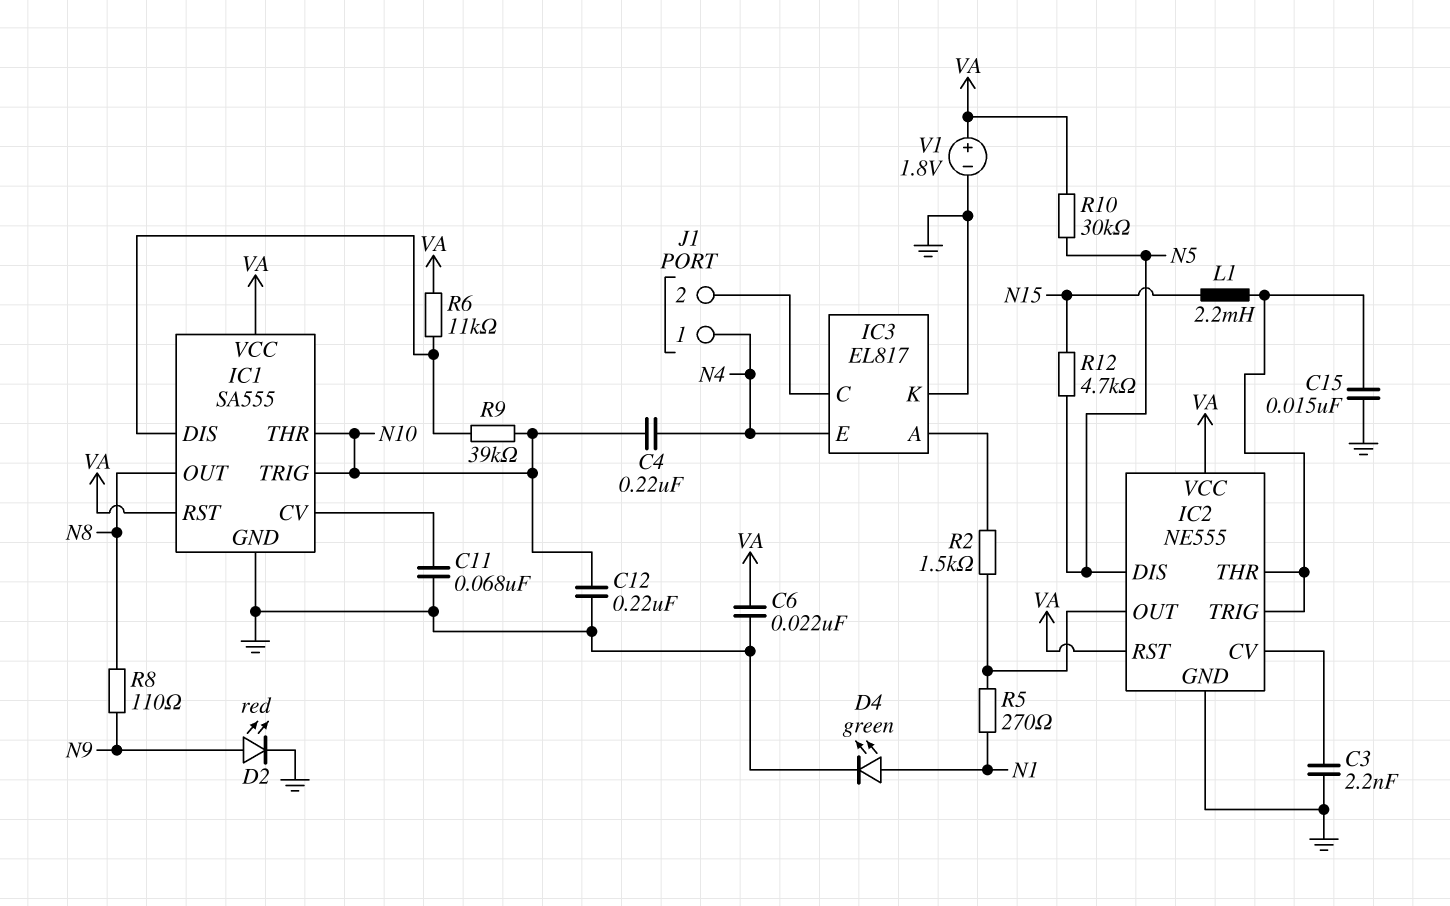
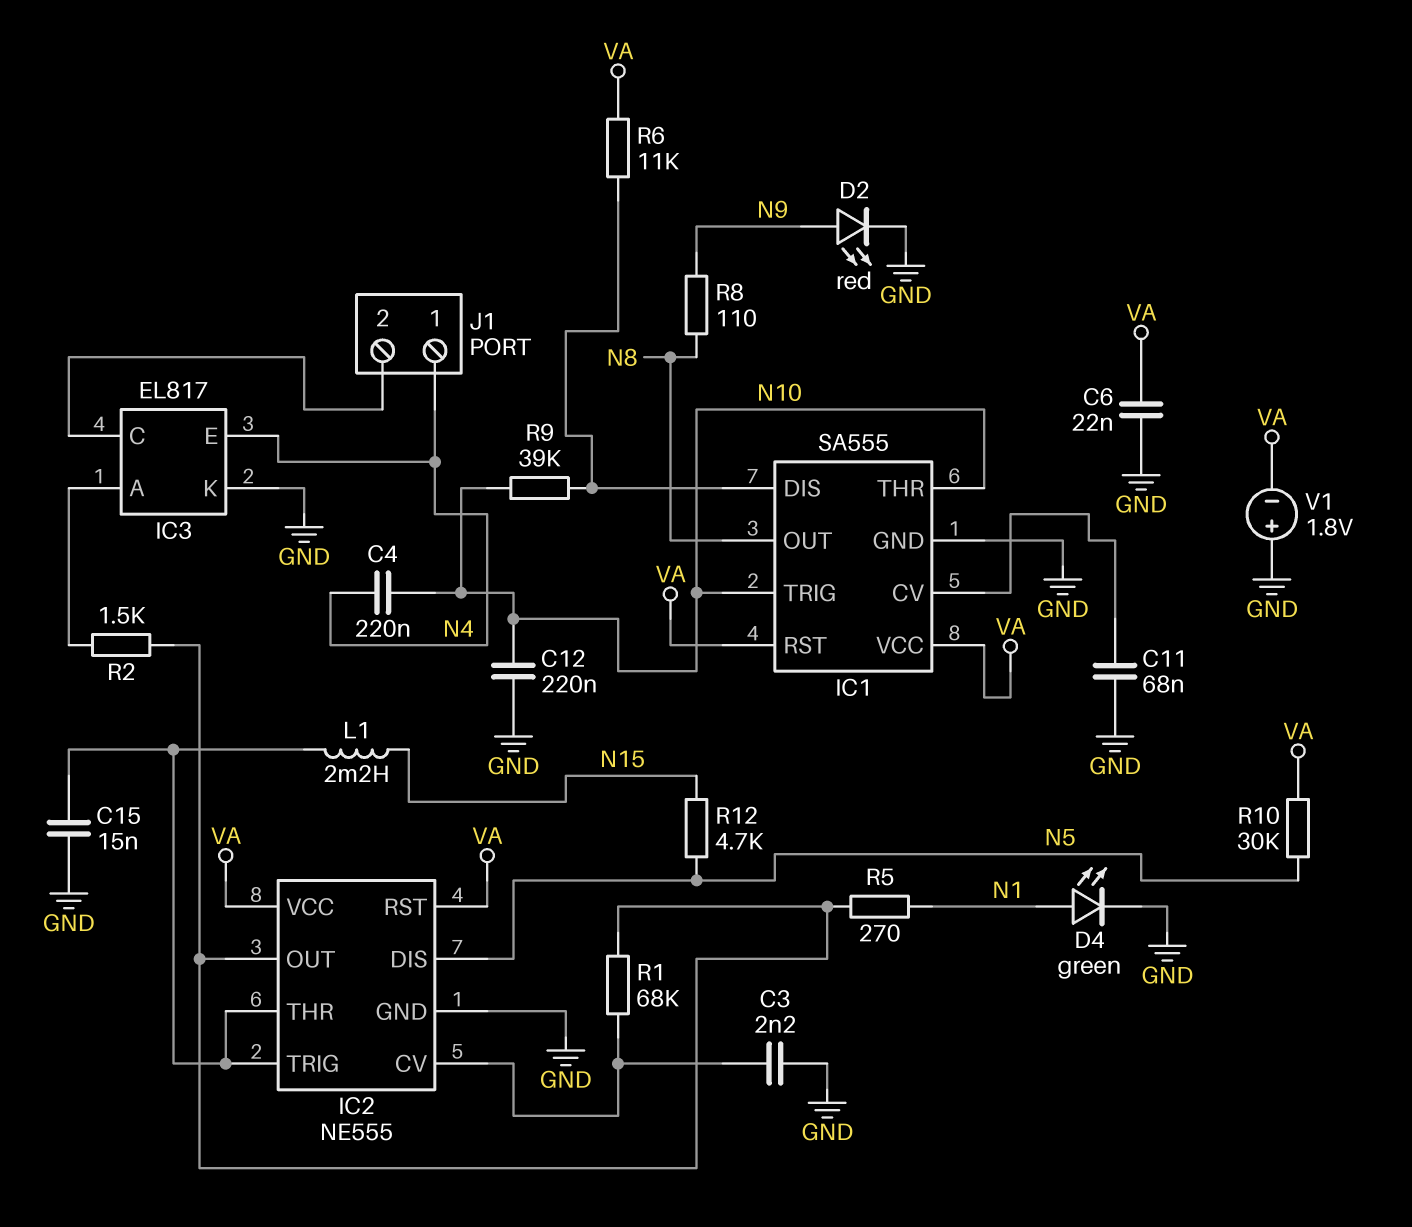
R1: none -> 68k (IC2/CV, IC2/OUT)
V1: 1.8V (plus VA, minus GND) -> 1.8V (plus GND, minus VA)

